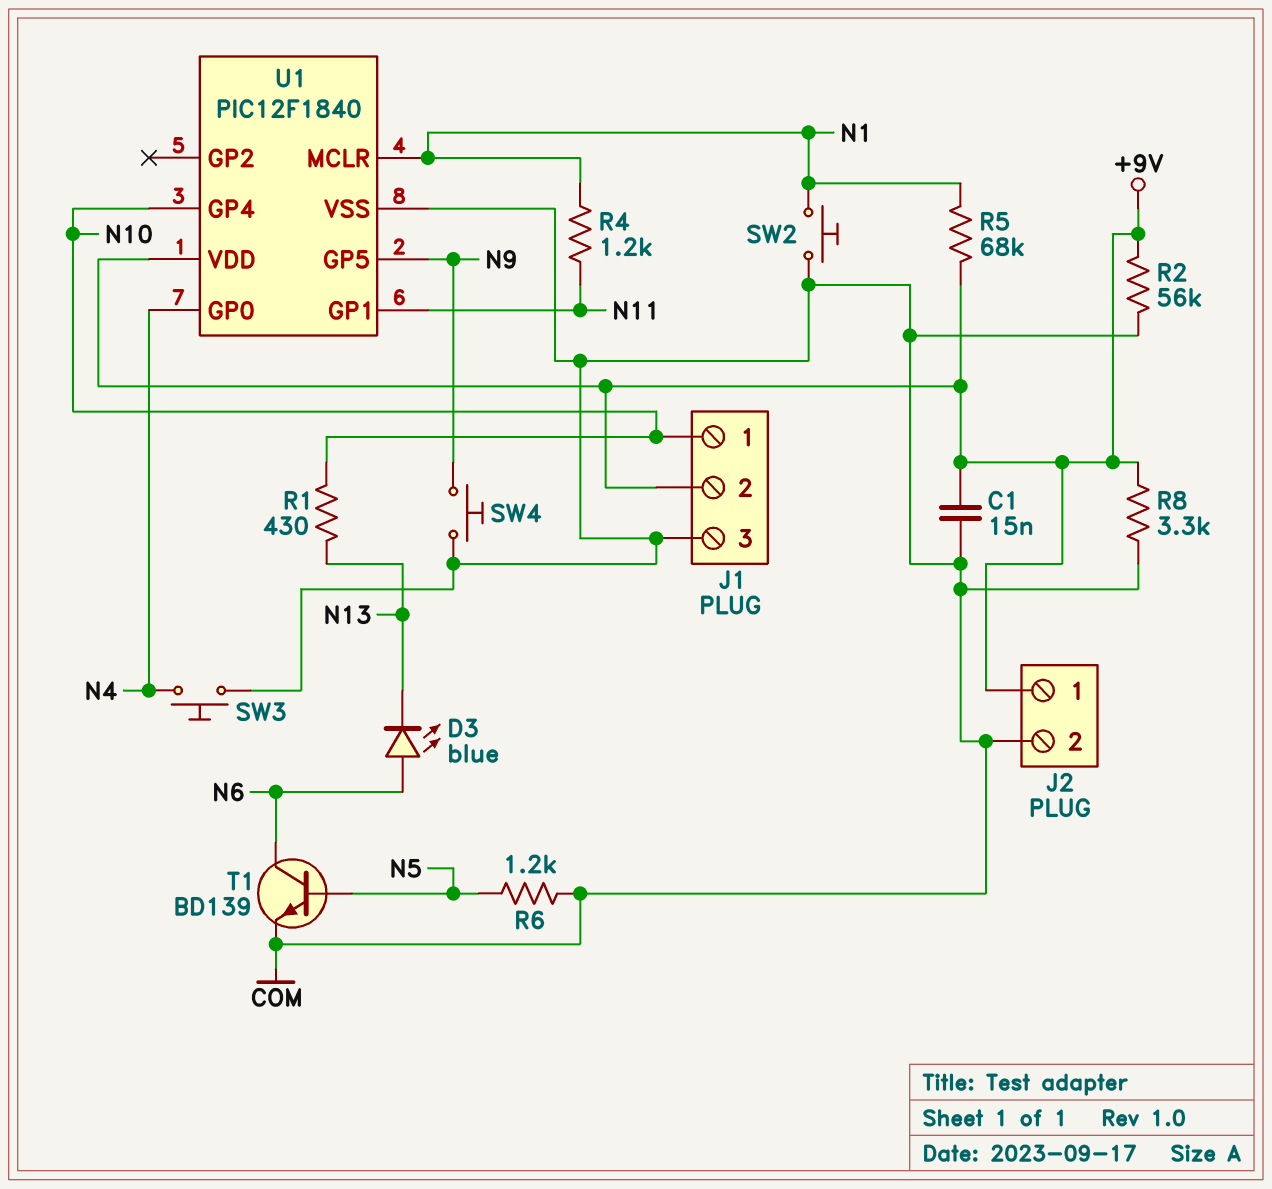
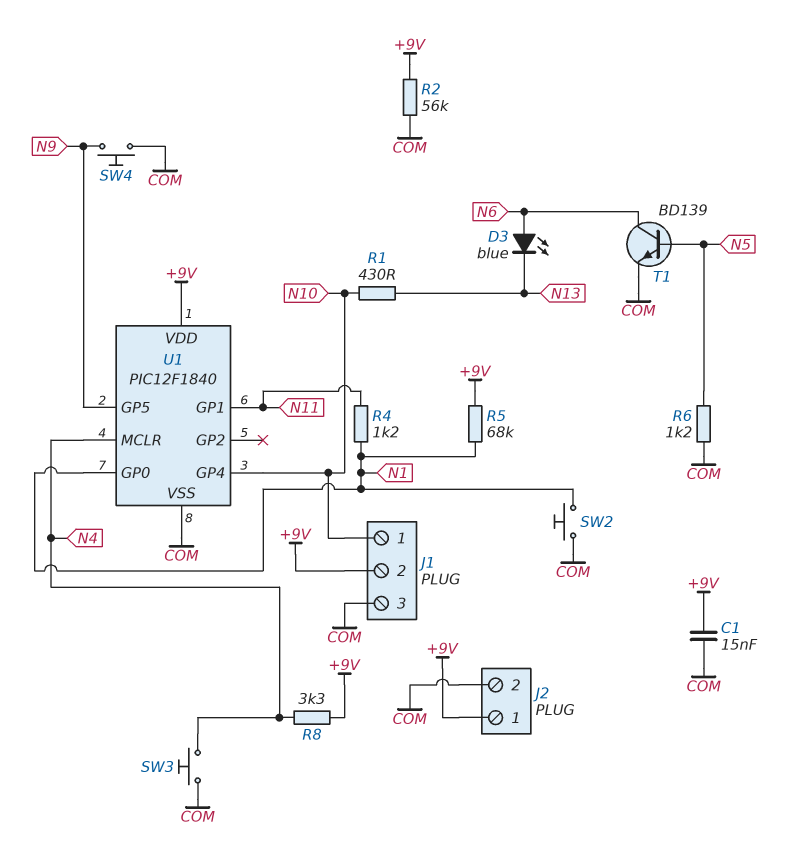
R8: 3.3k (+9V, COM) -> 3.3k (+9V, N4)
U1 pin GP0: N4 -> N1
U1 pin MCLR: N1 -> N4

